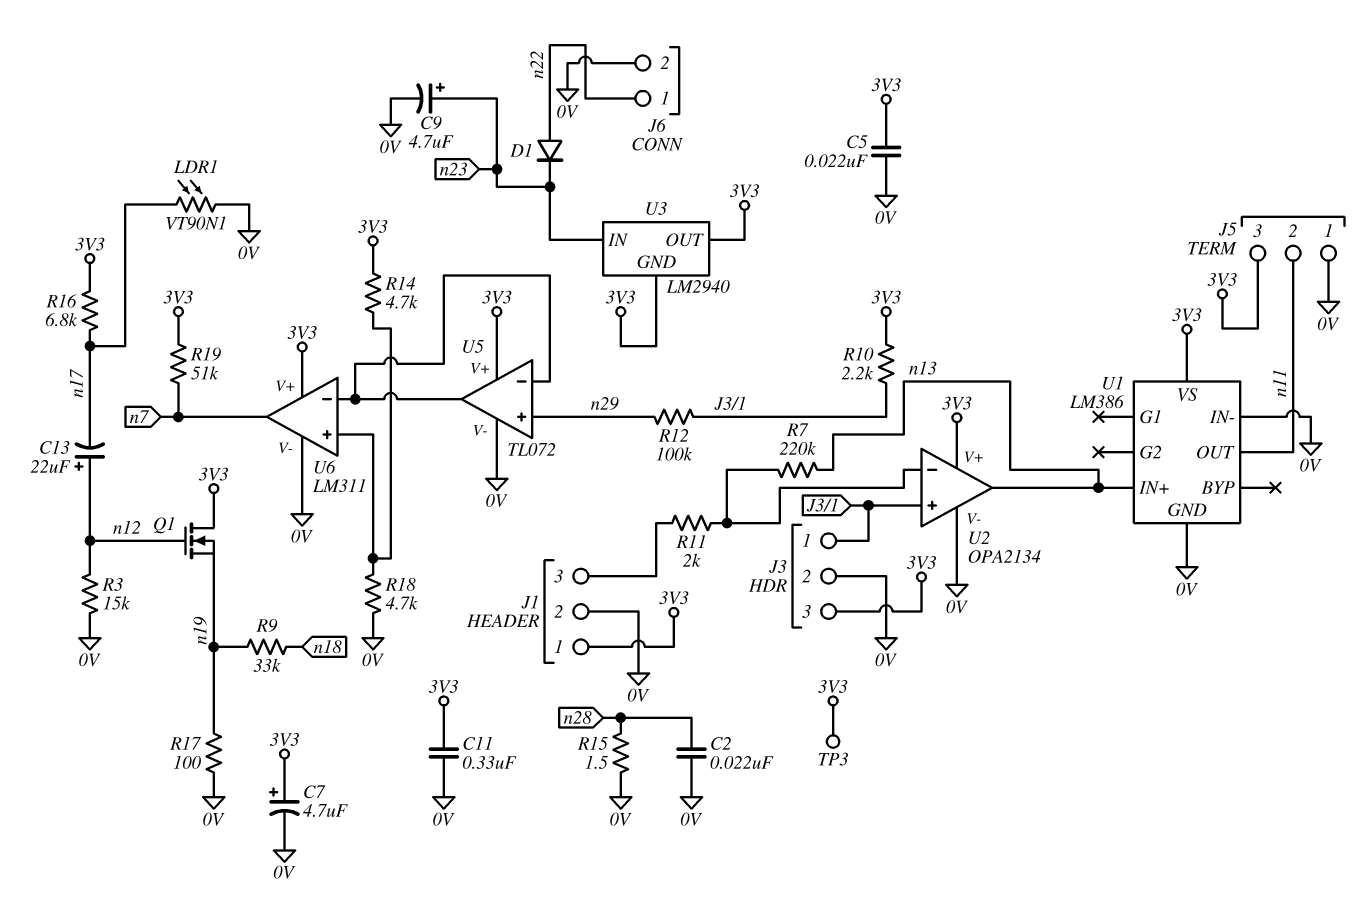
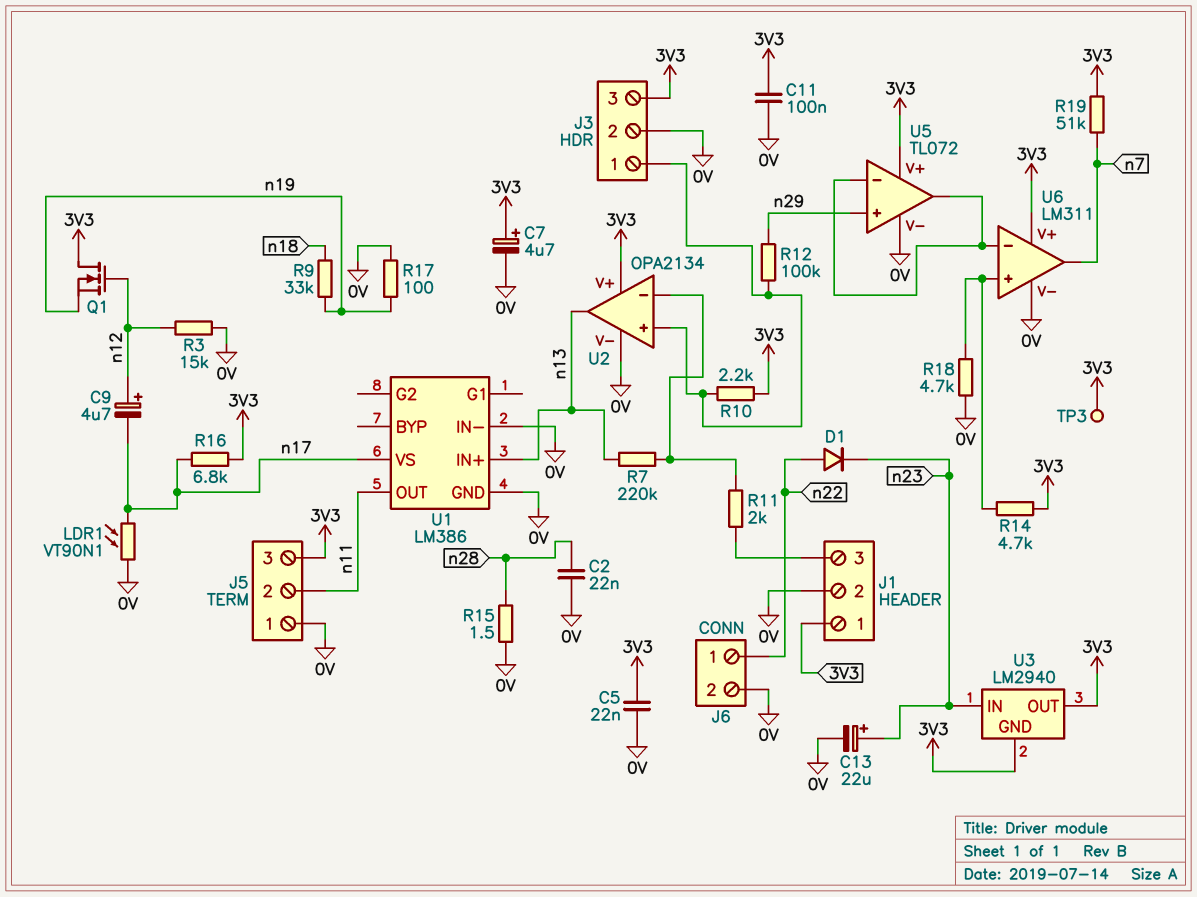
C9: 4.7uF (plus n23, minus 0V) -> 4.7uF (plus n12, minus n17)
C11: 330nF (0V, 3V3) -> 100nF (0V, 3V3)
C13: 22uF (plus n12, minus n17) -> 22uF (plus n23, minus 0V)
U1 pin VS: 3V3 -> n17

